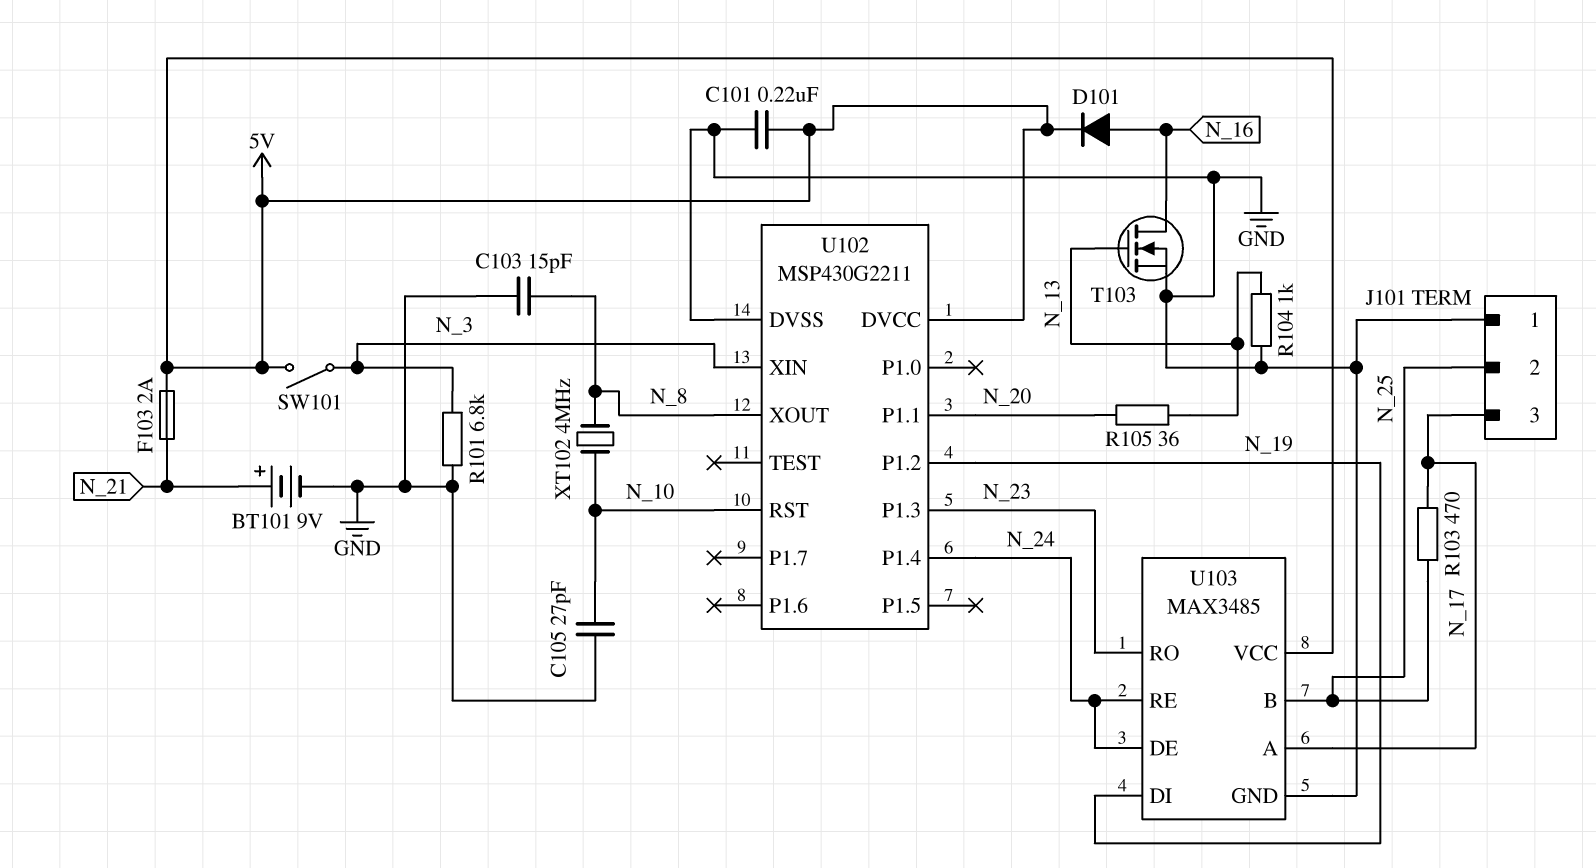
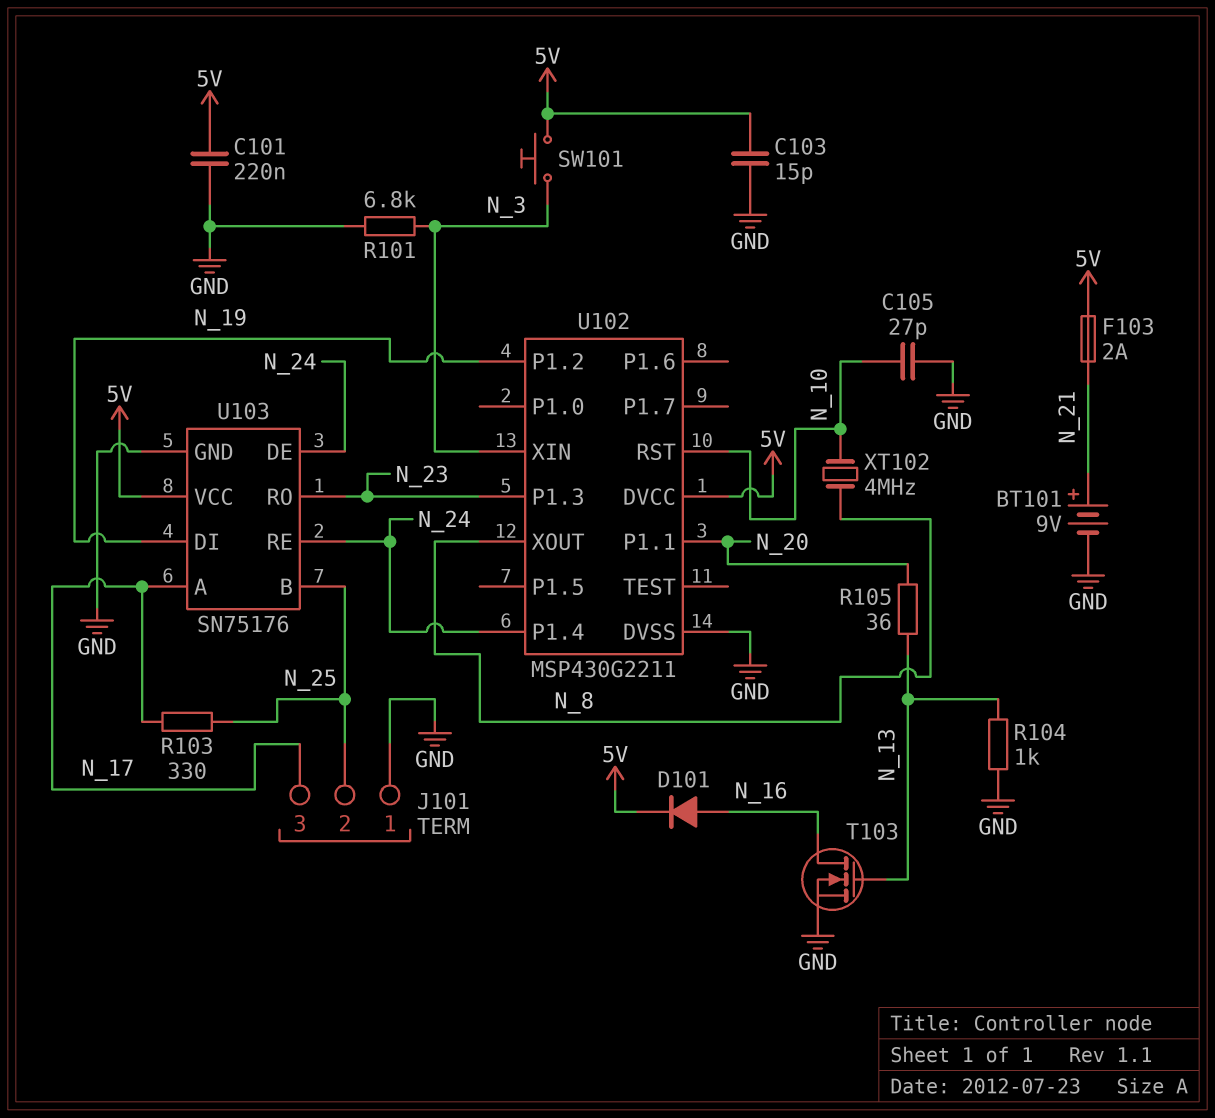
C103: 15pF (GND, N_8) -> 15pF (5V, GND)
R103: 470 (N_17, N_25) -> 330 (N_17, N_25)
SW101: switch (5V, N_3) -> button (5V, N_3)
U103: MAX3485 -> SN75176

